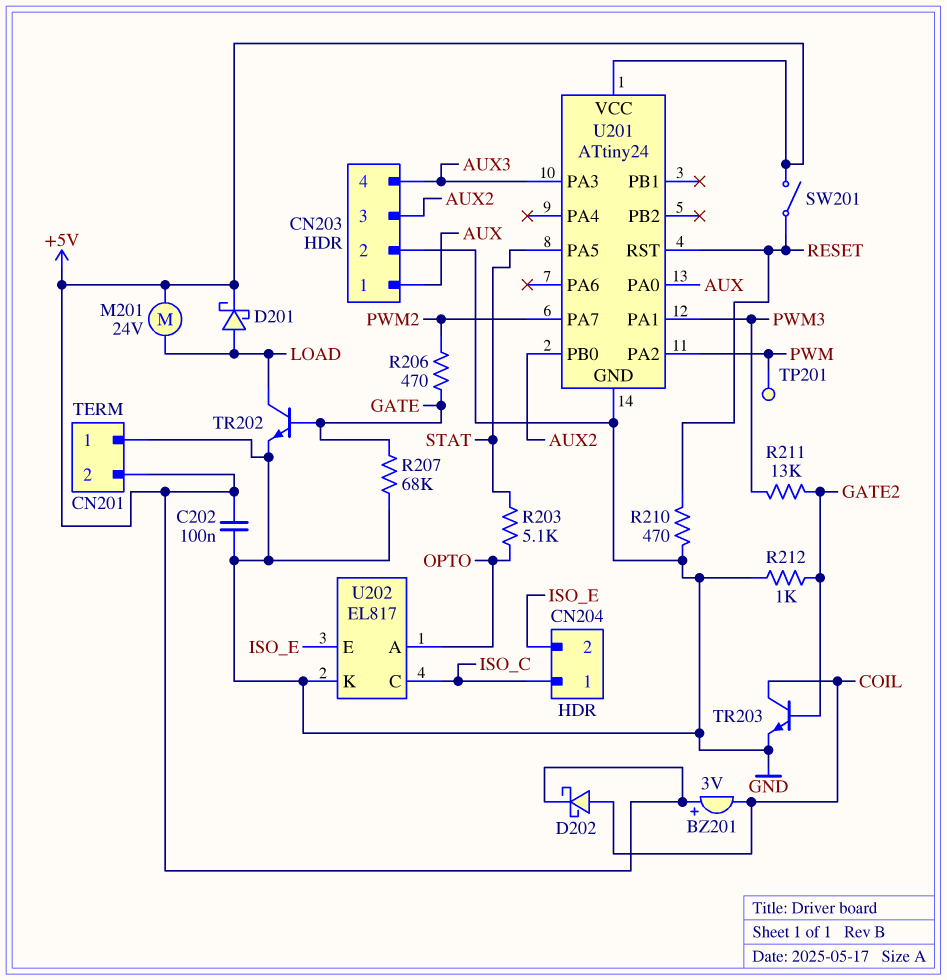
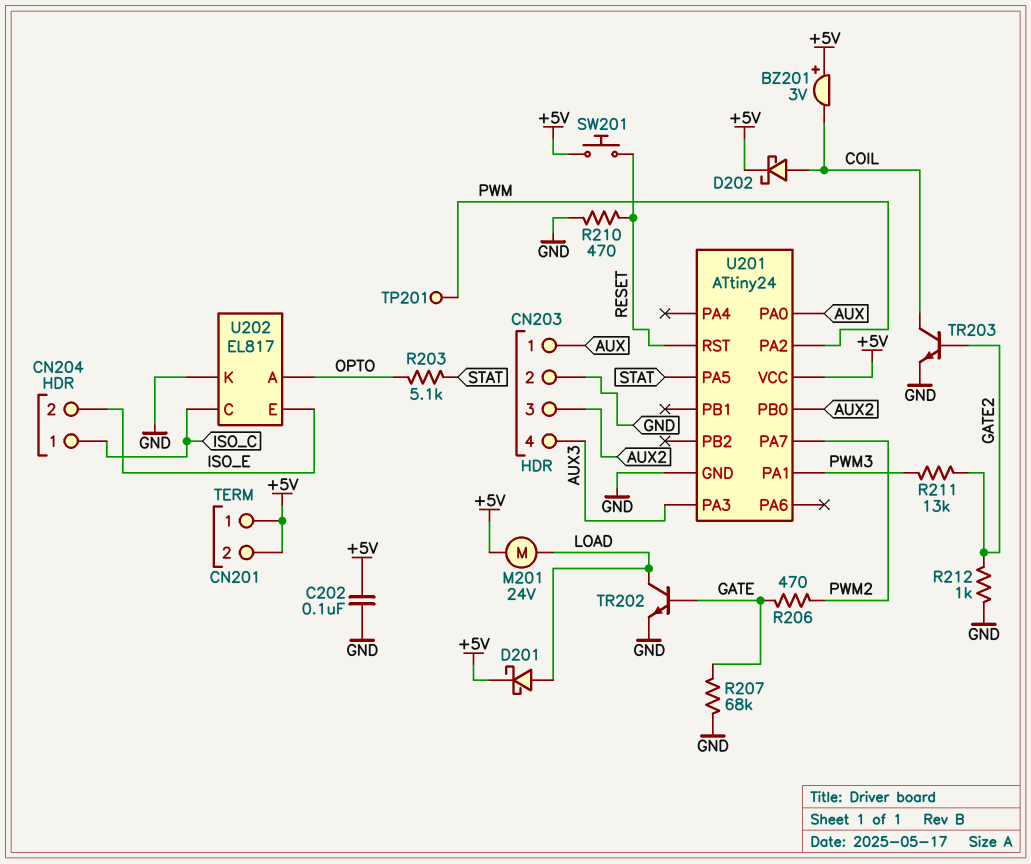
CN201 pin 1: GND -> +5V
SW201: switch (+5V, RESET) -> button (+5V, RESET)

